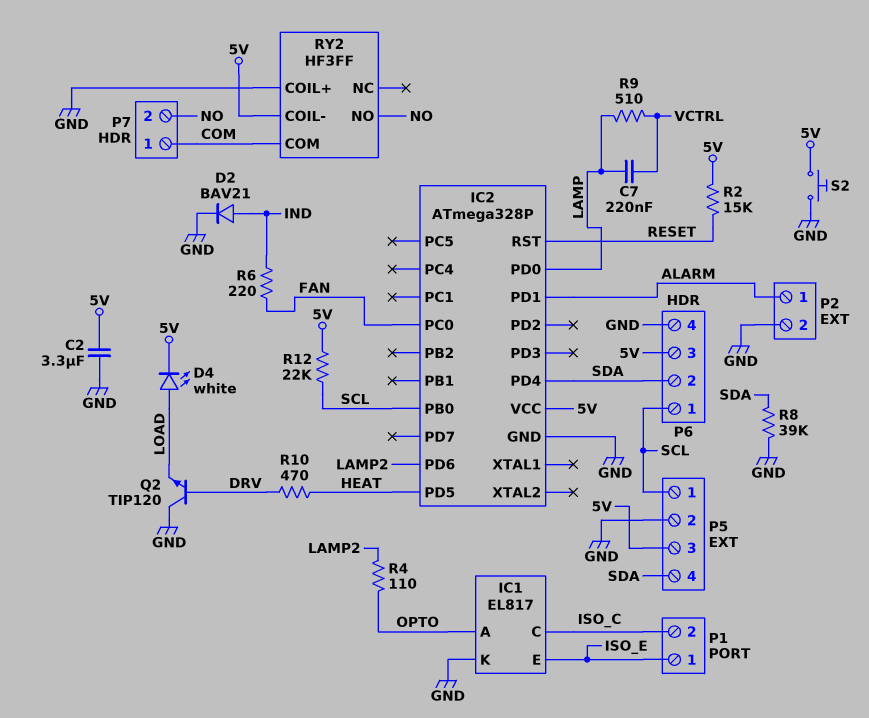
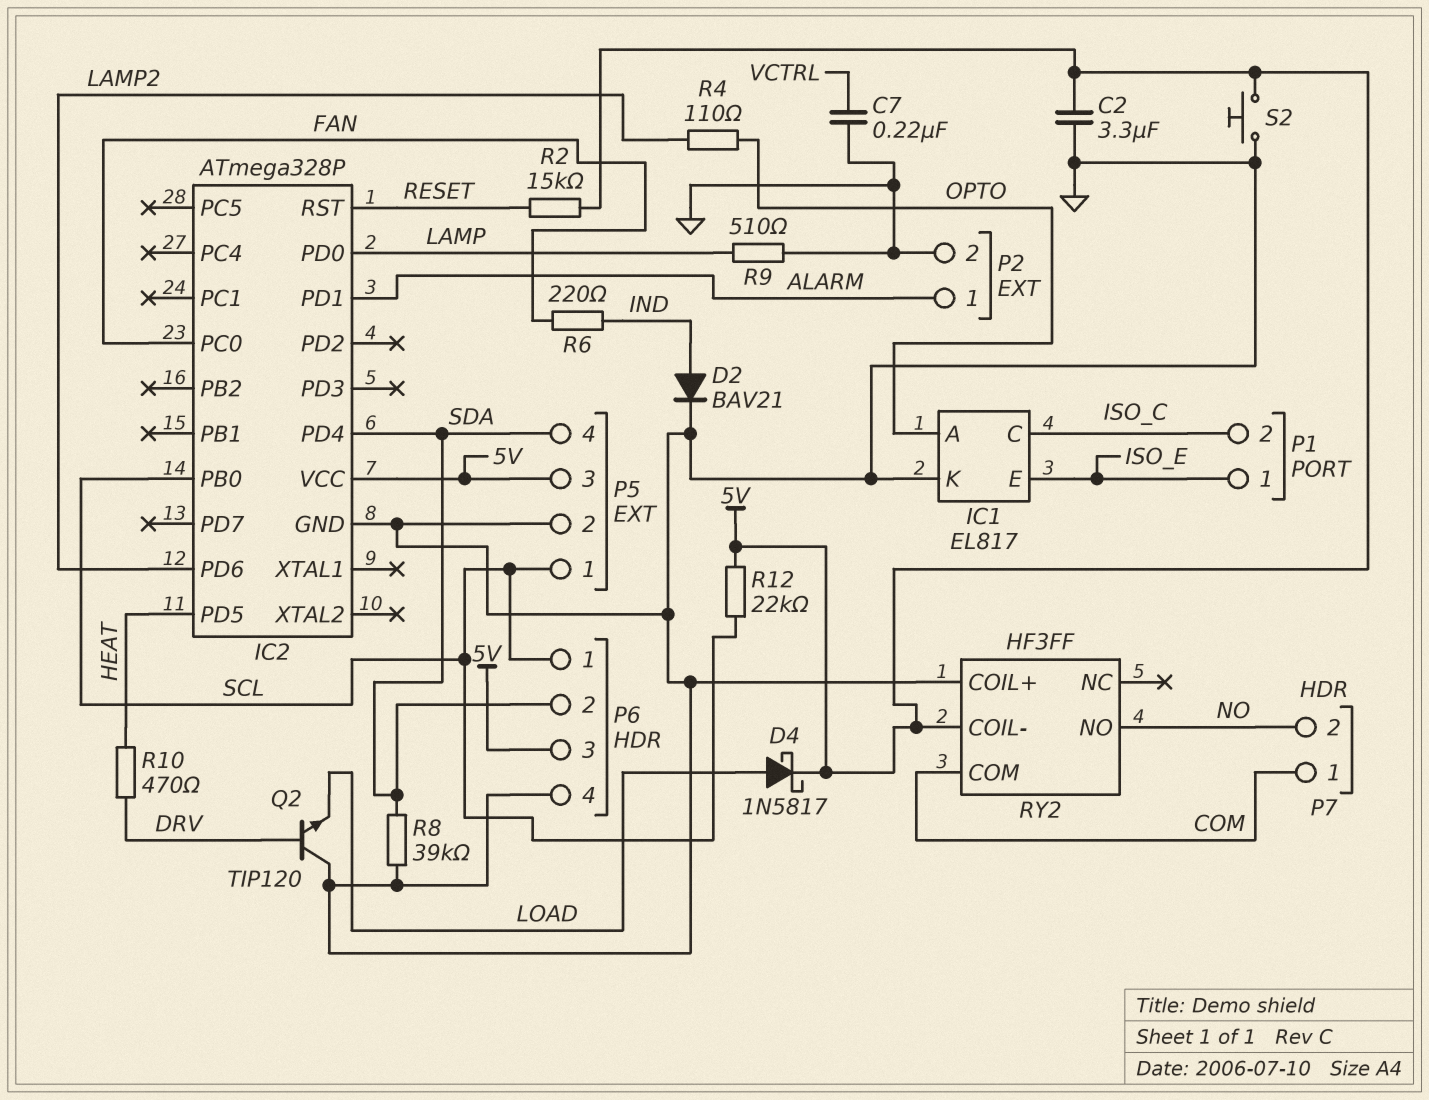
C7: 220nF (LAMP, VCTRL) -> 220nF (GND, VCTRL)
D4: LED white (A LOAD, K 5V) -> schottky 1N5817 (A LOAD, K 5V)
R9: 510 (LAMP, VCTRL) -> 510 (GND, LAMP)

